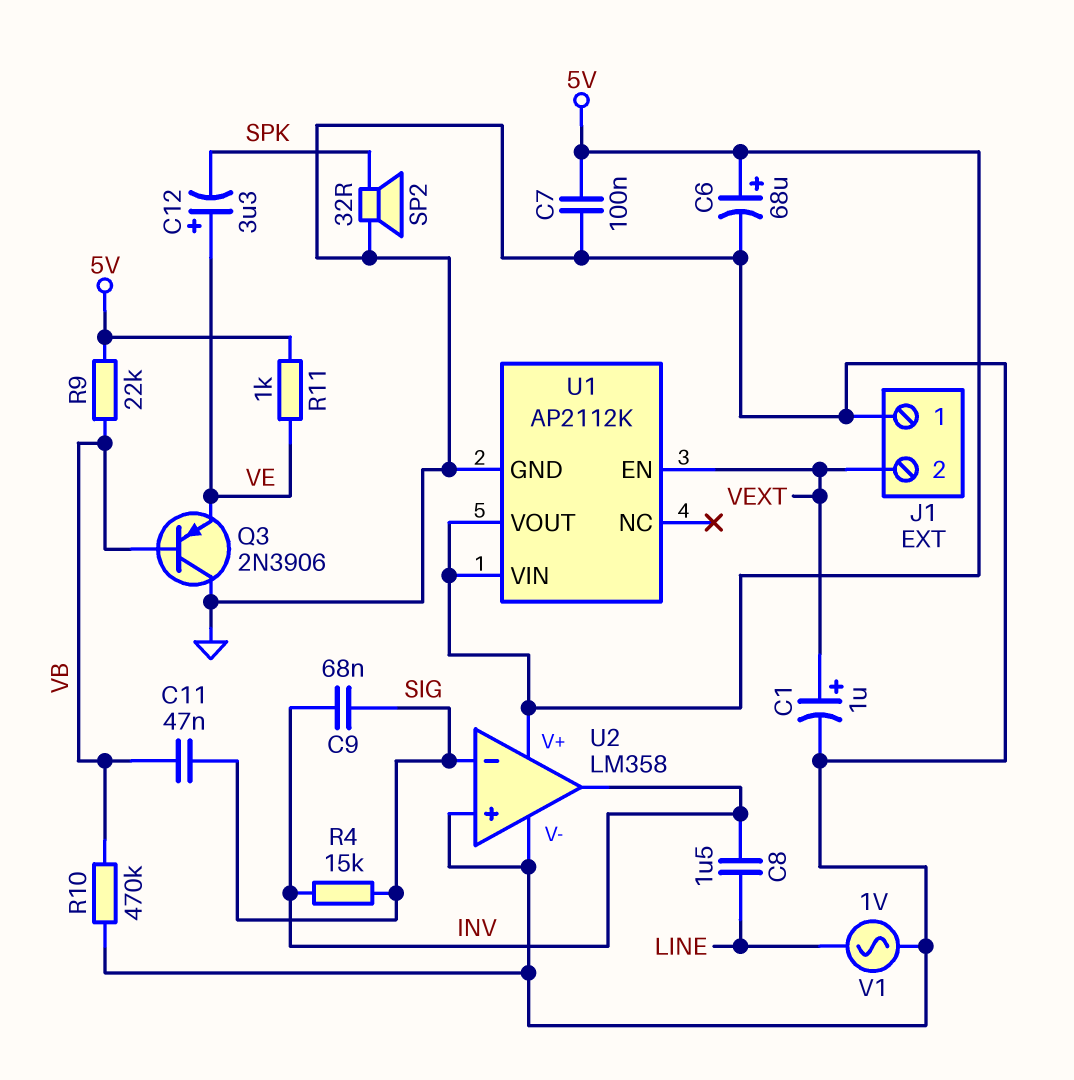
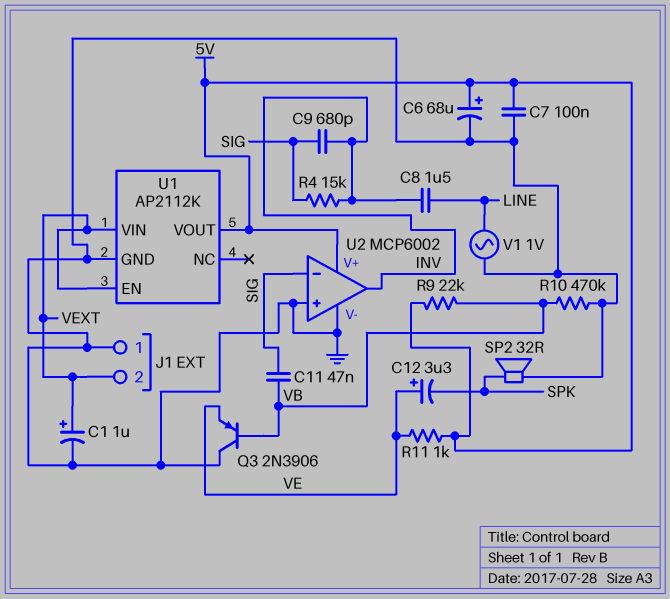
C9: 68nF (INV, SIG) -> 680pF (INV, SIG)
U1 pin VIN: 5V -> VEXT
U2: LM358 -> MCP6002

